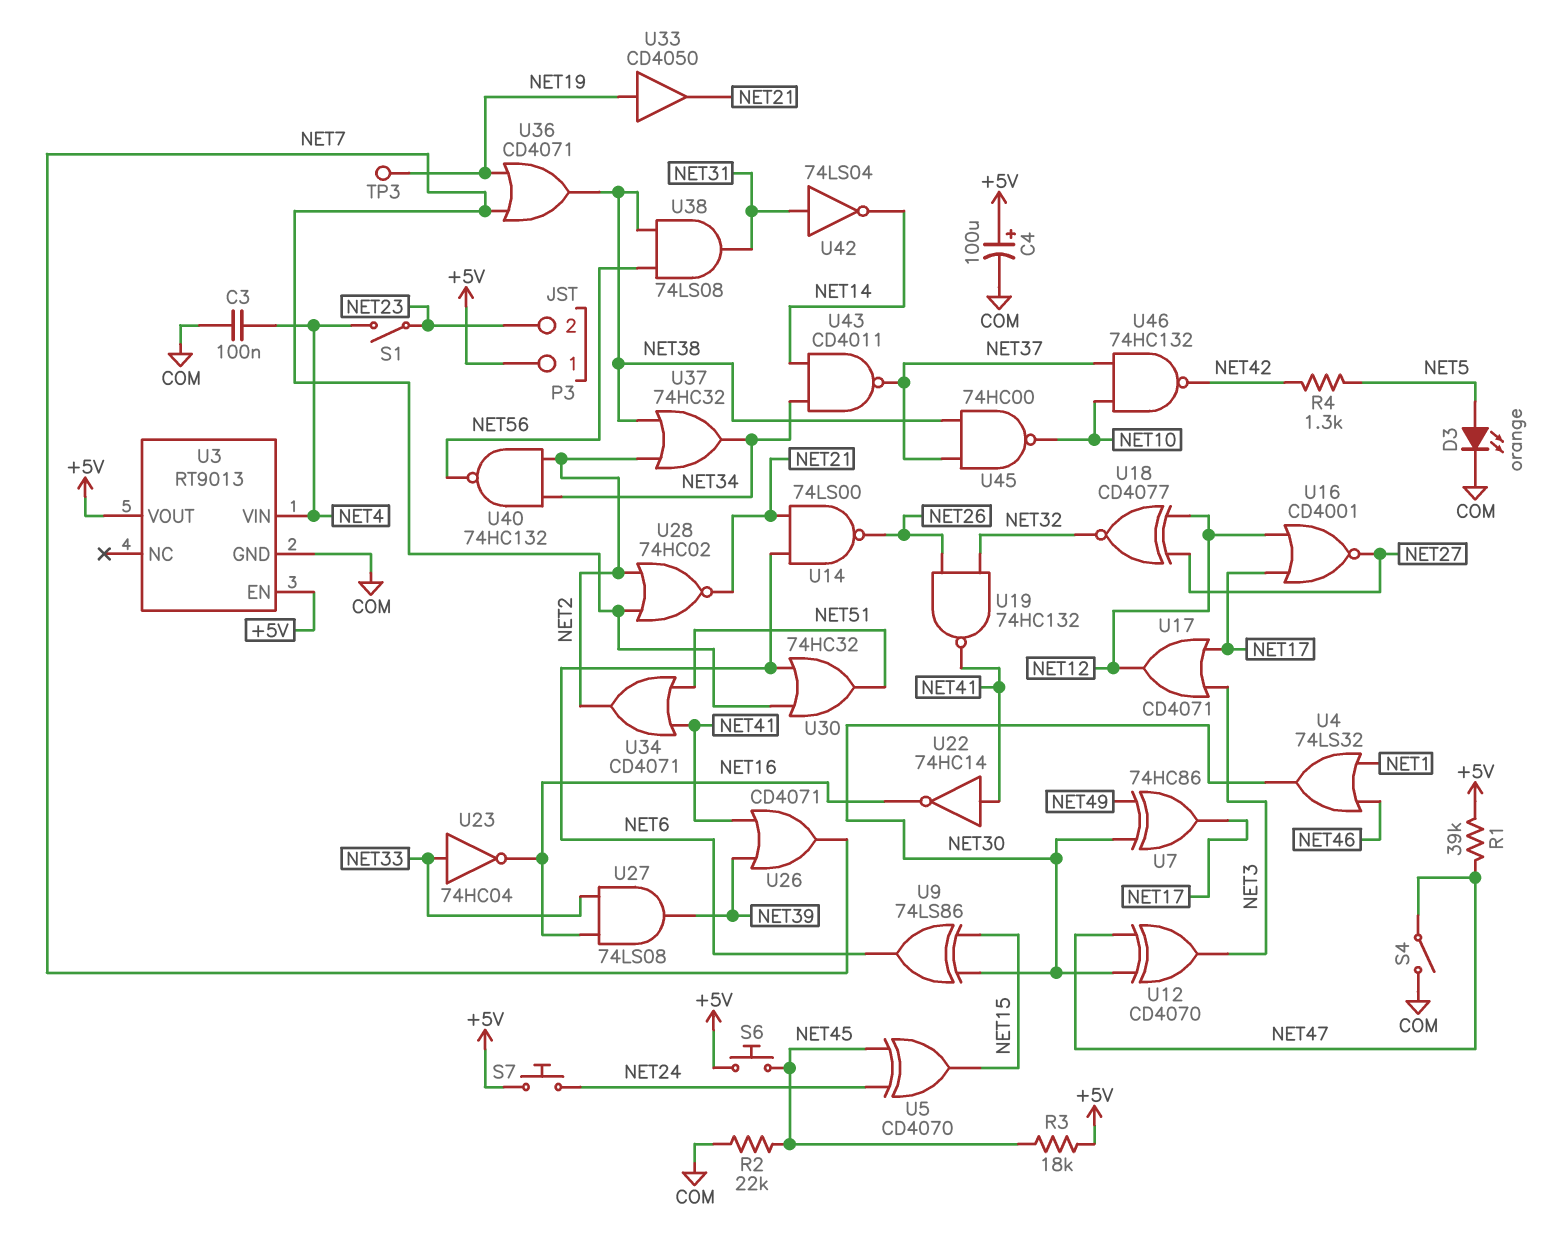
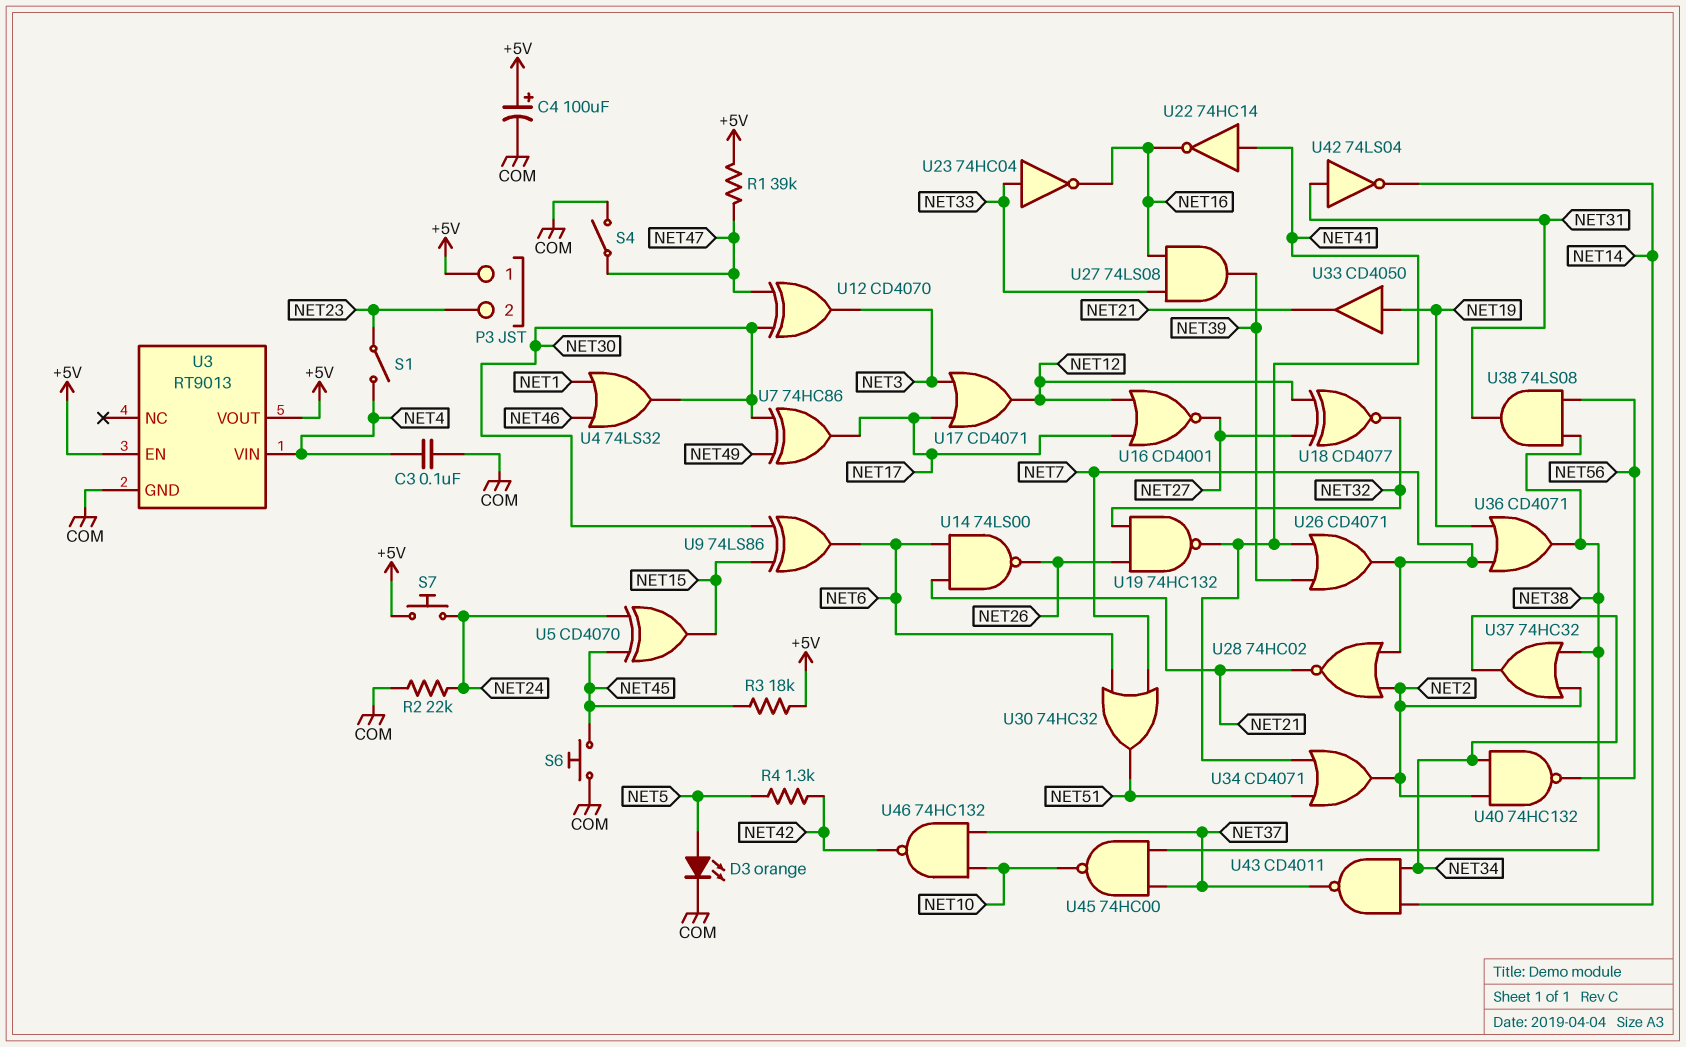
R2: 22k (COM, NET45) -> 22k (COM, NET24)
S6: button (+5V, NET45) -> button (COM, NET45)
TP3: test point (NET19) -> none

